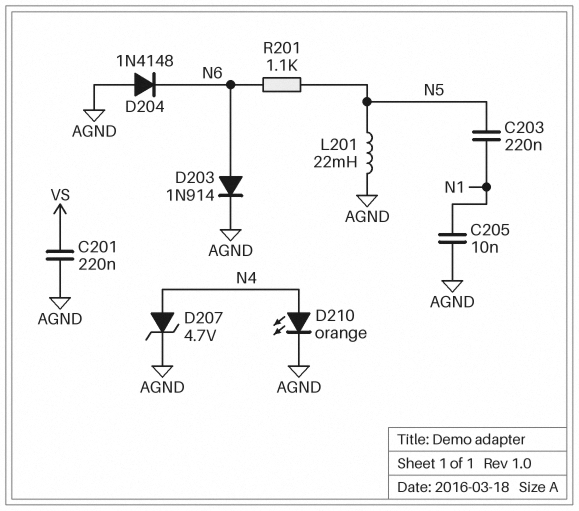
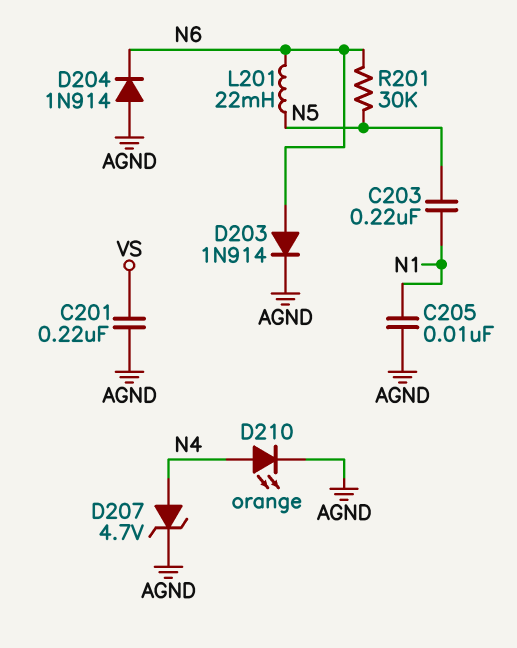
D204: diode 1N4148 (A AGND, K N6) -> diode 1N914 (A AGND, K N6)
L201: 22mH (AGND, N5) -> 22mH (N5, N6)
R201: 1.1k (N5, N6) -> 30k (N5, N6)

